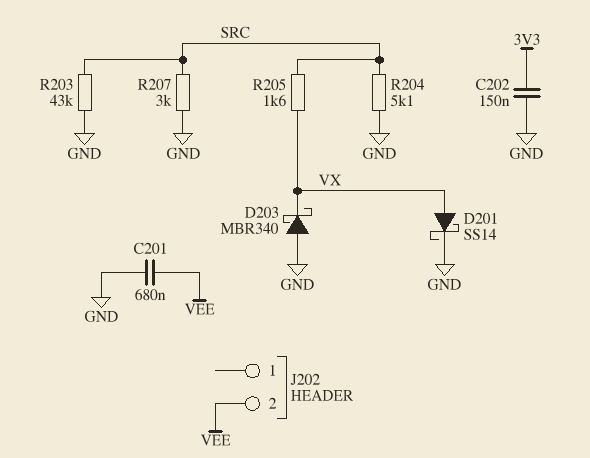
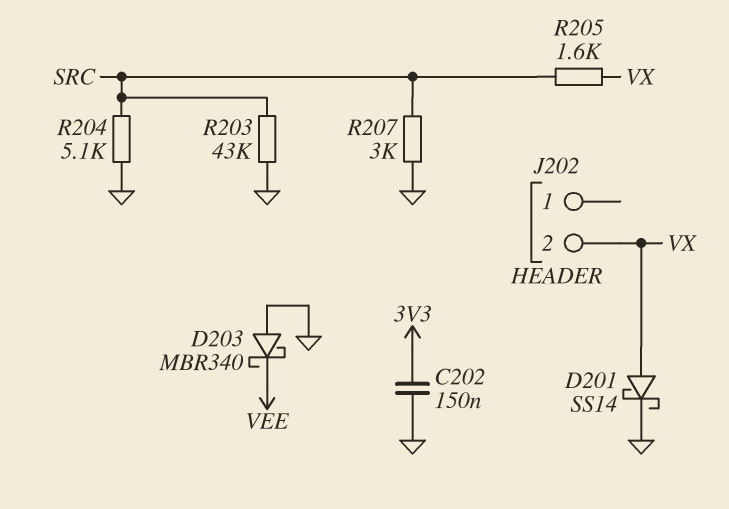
C201: 680nF (GND, VEE) -> none
D203: schottky MBR340 (A GND, K VX) -> schottky MBR340 (A GND, K VEE)
J202 pin 2: VEE -> VX

